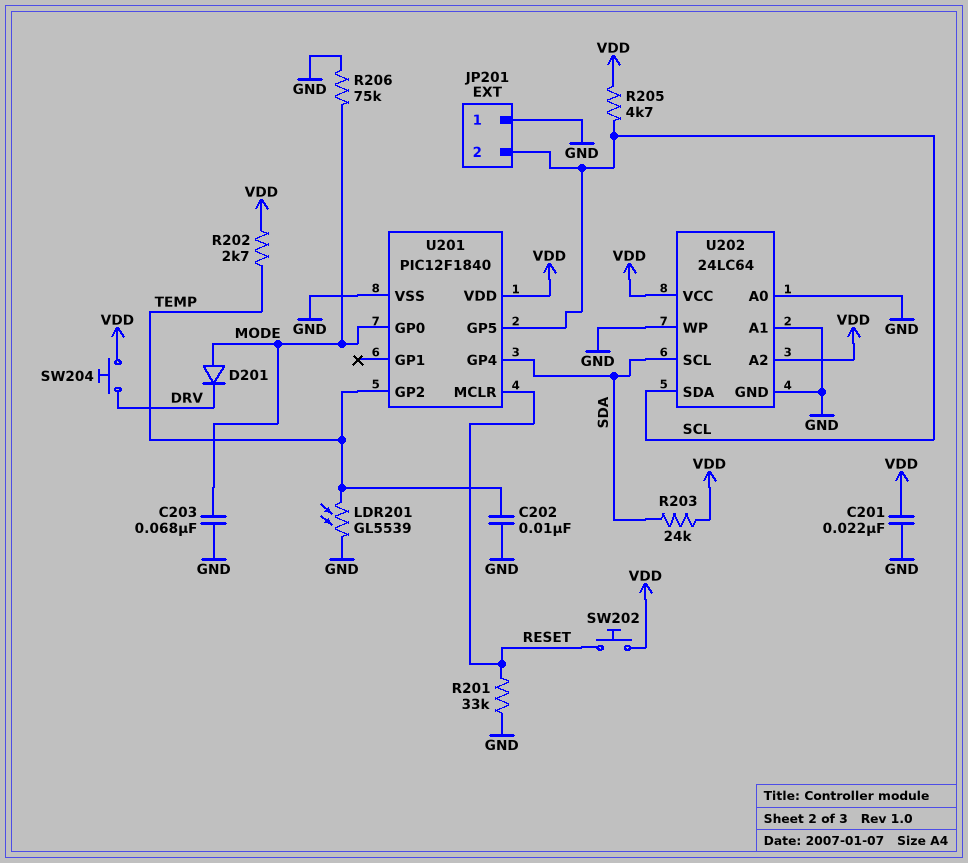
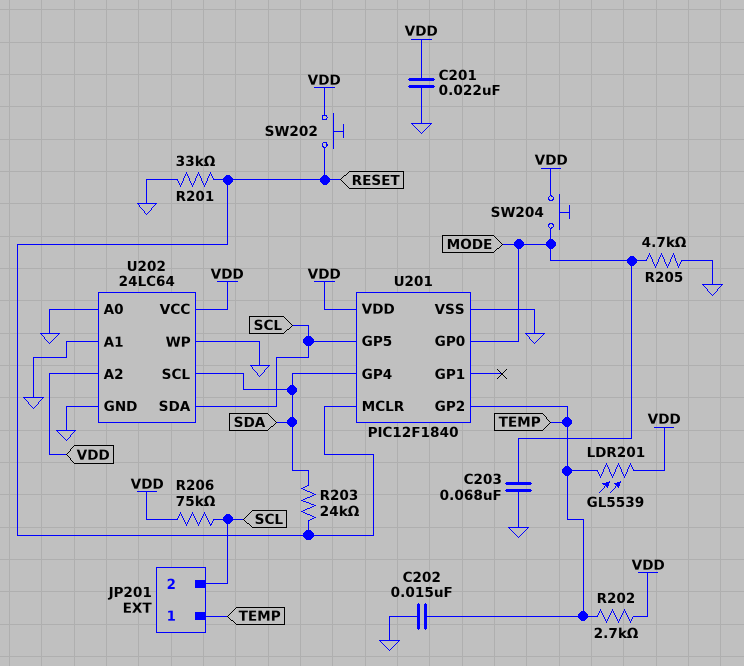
C202: 10nF (GND, TEMP) -> 15nF (GND, TEMP)
D201: diode (A MODE, K DRV) -> none
JP201 pin 1: GND -> TEMP
LDR201: GL5539 (GND, TEMP) -> GL5539 (TEMP, VDD)
R203: 24k (SDA, VDD) -> 24k (RESET, SDA)
R205: 4.7k (SCL, VDD) -> 4.7k (GND, MODE)
R206: 75k (GND, MODE) -> 75k (SCL, VDD)
SW204: button (DRV, VDD) -> button (MODE, VDD)

